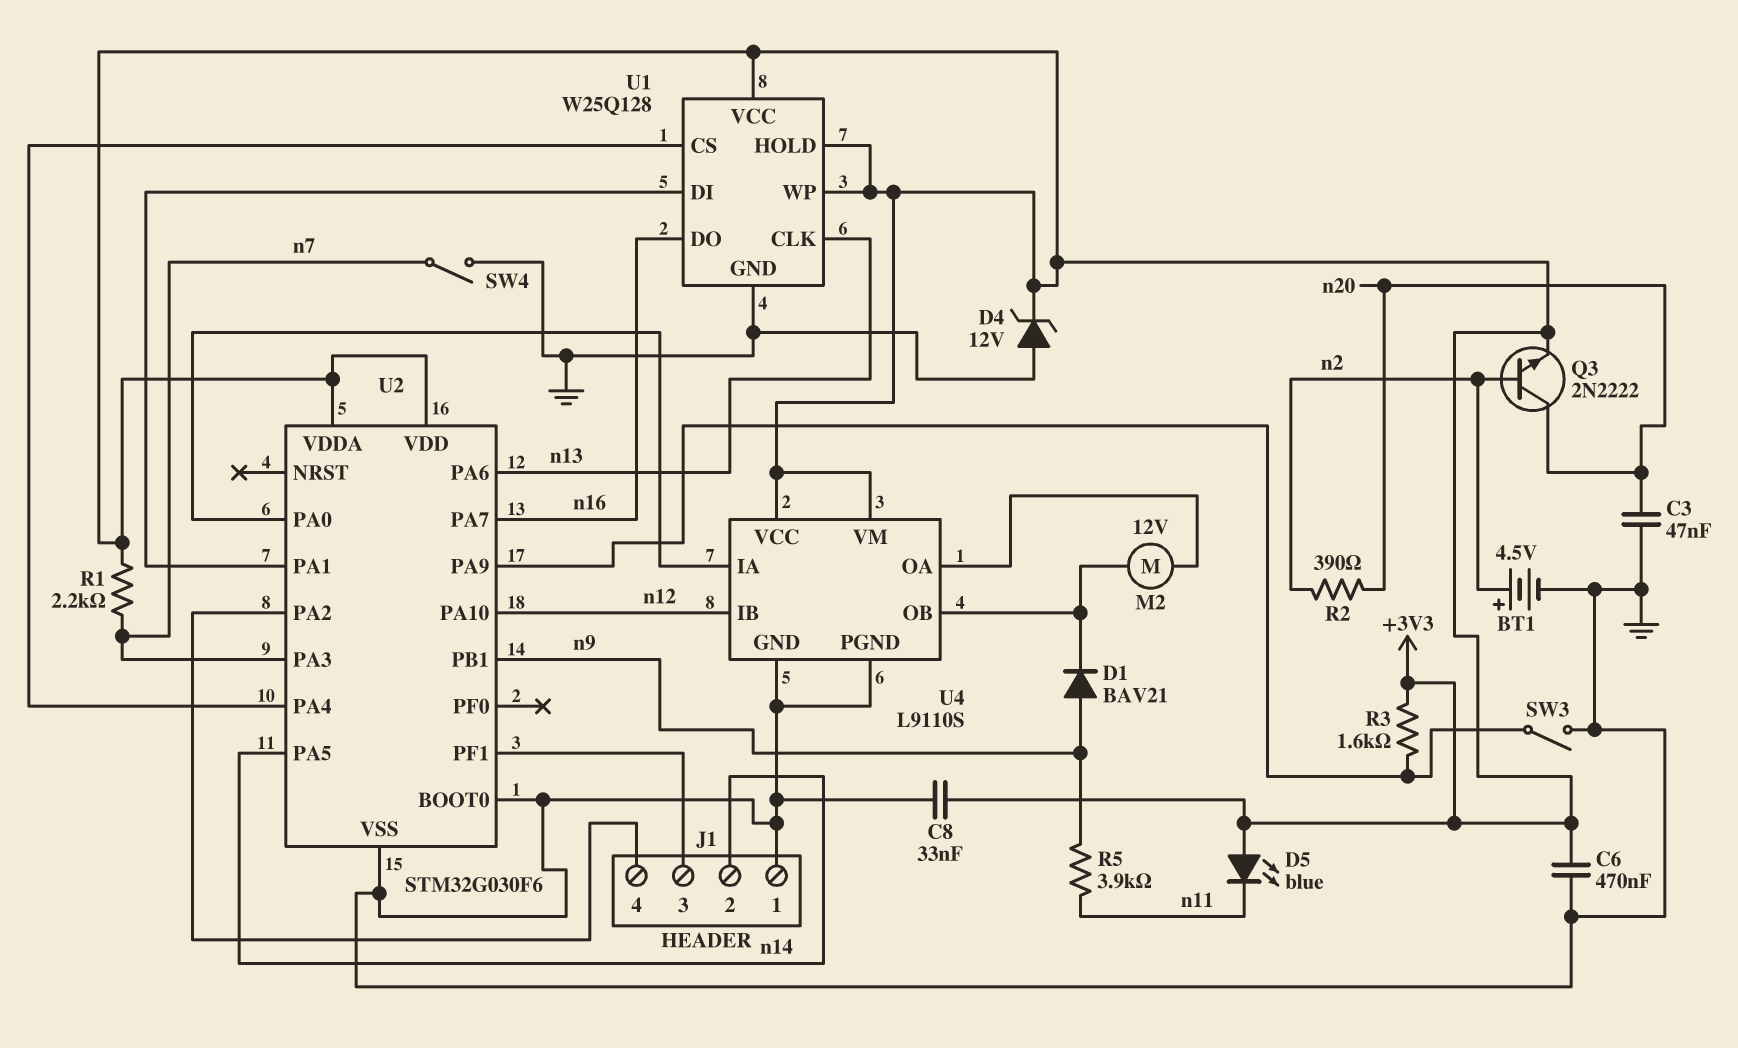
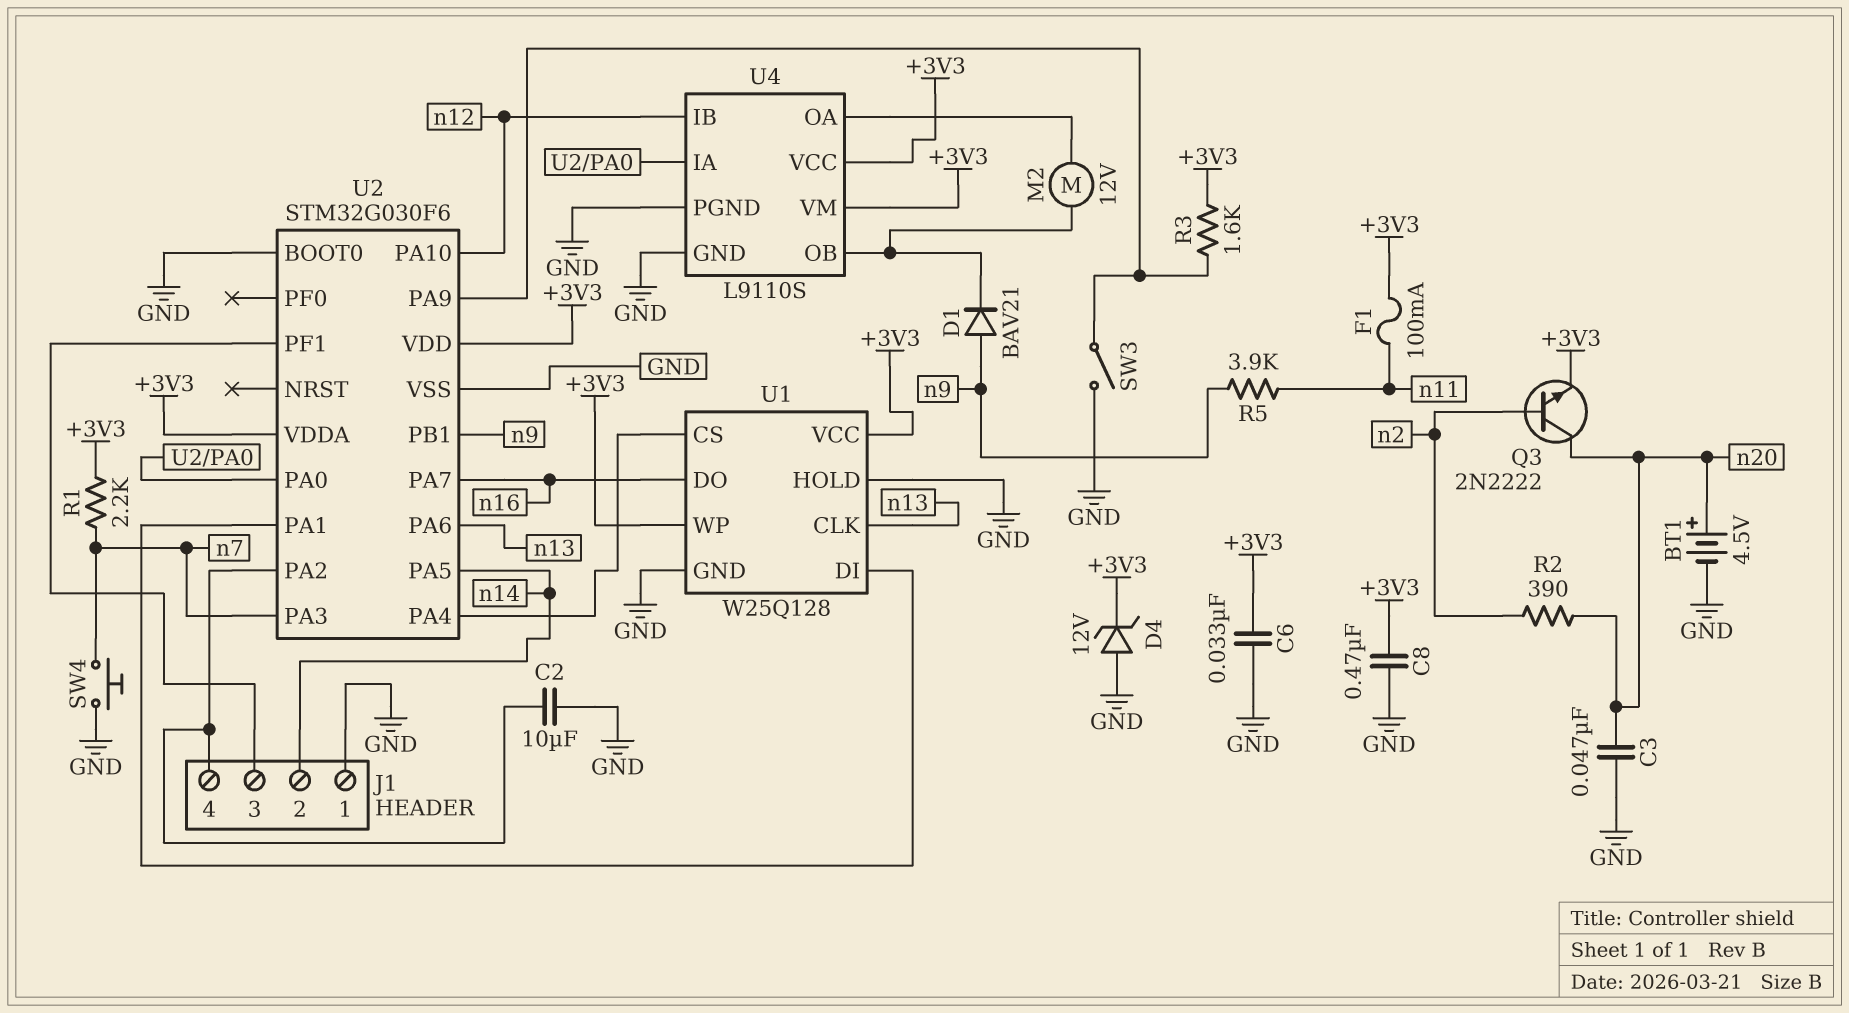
BT1: 4.5V (plus n2, minus GND) -> 4.5V (plus n20, minus GND)
C2: none -> 10uF (GND, J1/4)
C6: 470nF (+3V3, GND) -> 33nF (+3V3, GND)
C8: 33nF (+3V3, GND) -> 470nF (+3V3, GND)
D5: LED blue (A +3V3, K n11) -> none
F1: none -> 100mA (+3V3, n11)
SW4: switch (GND, n7) -> button (GND, n7)
U1 pin HOLD: +3V3 -> GND

